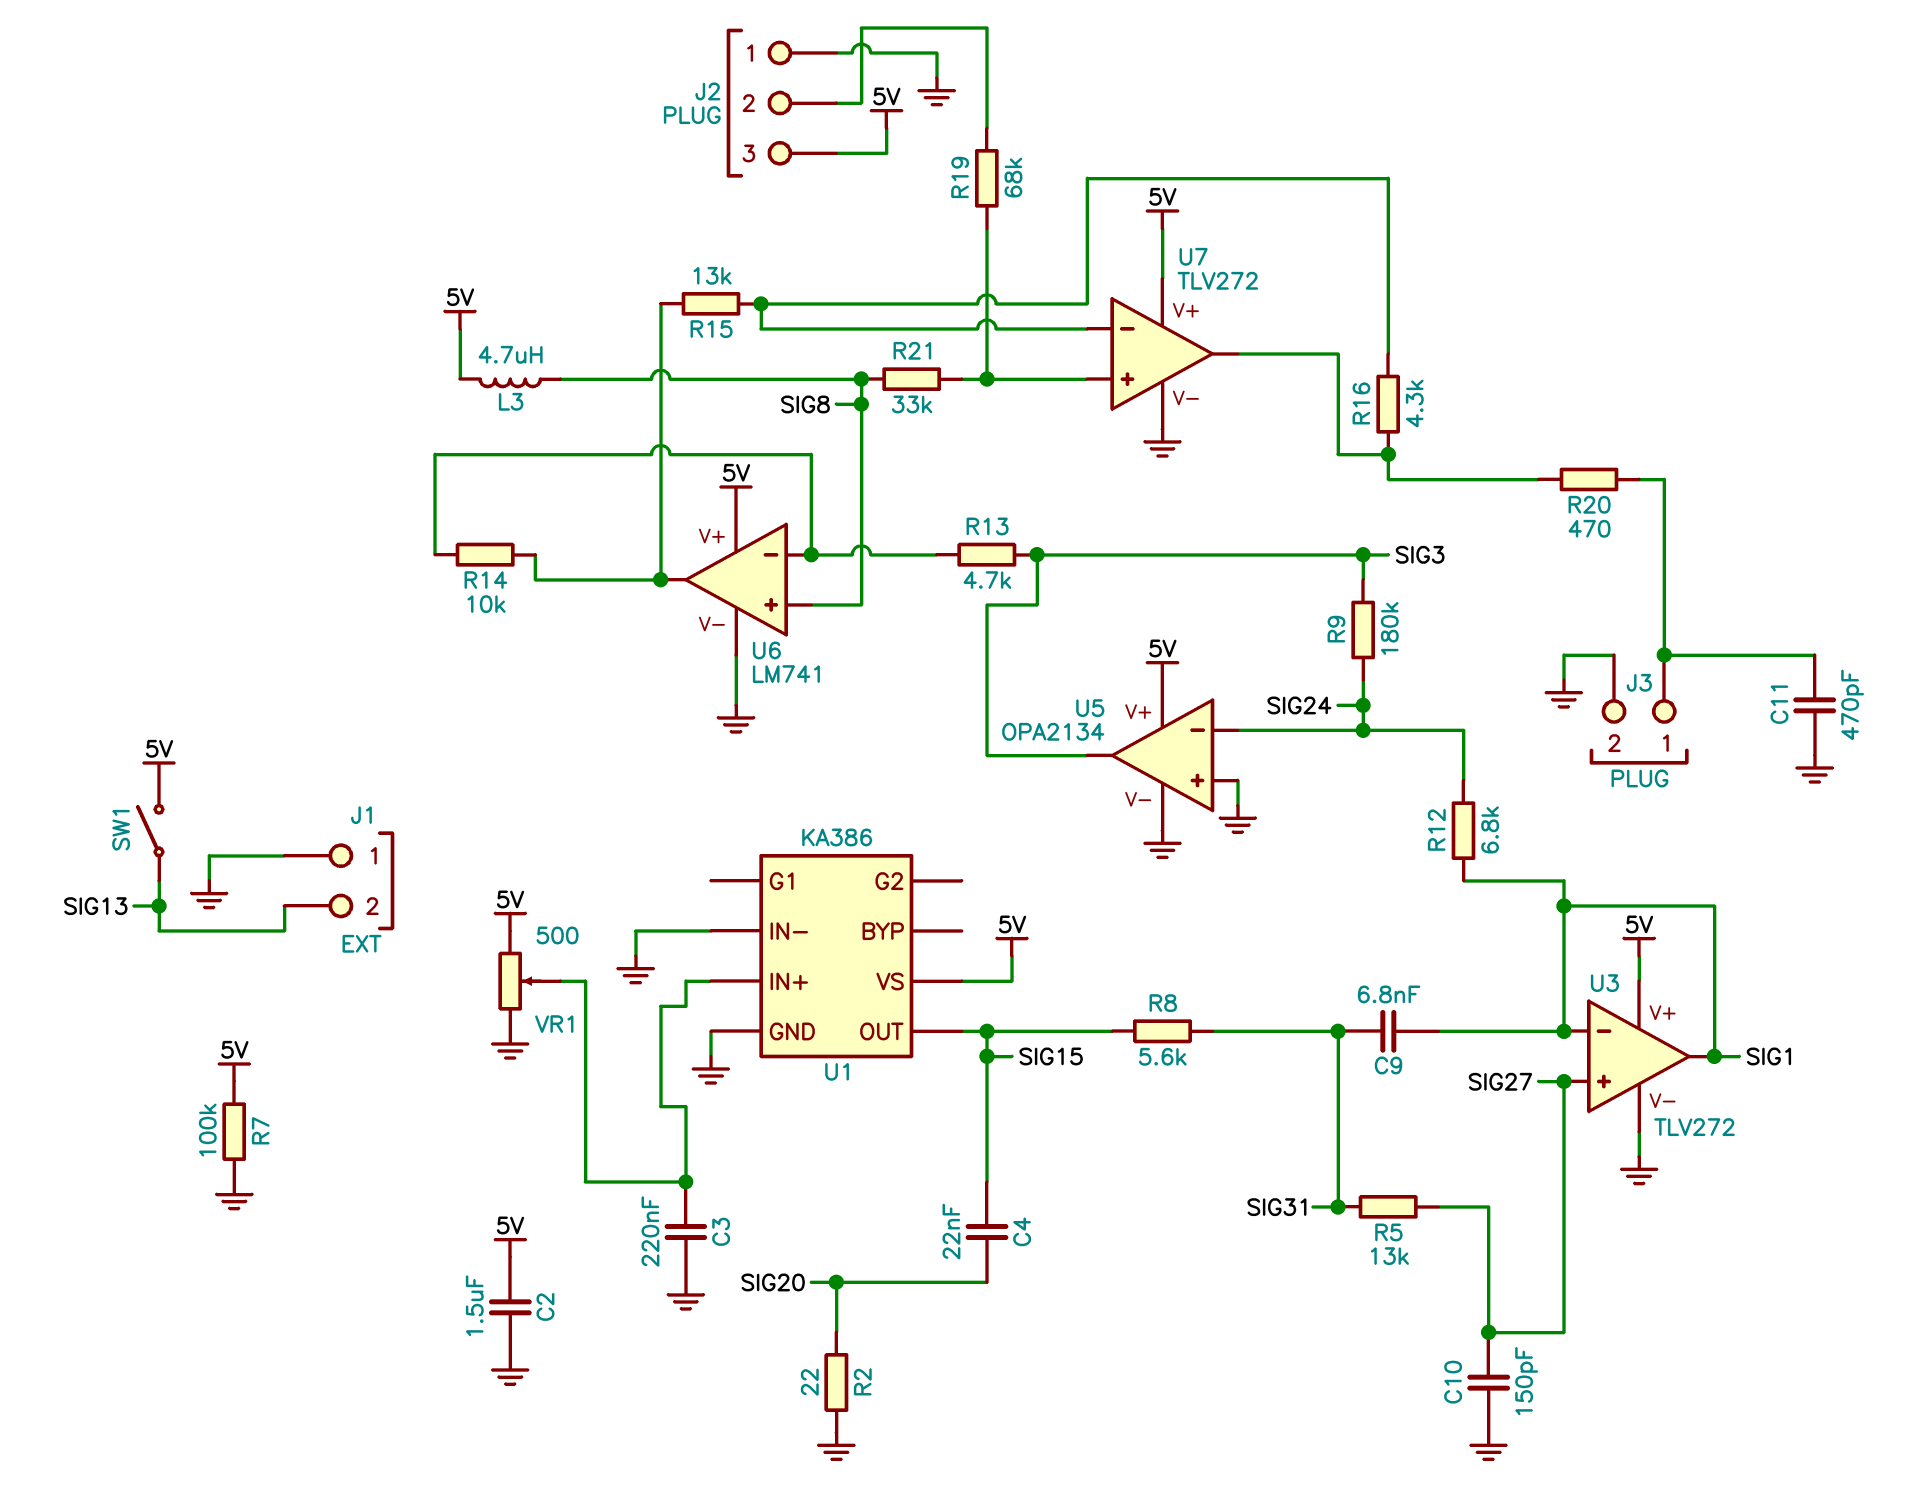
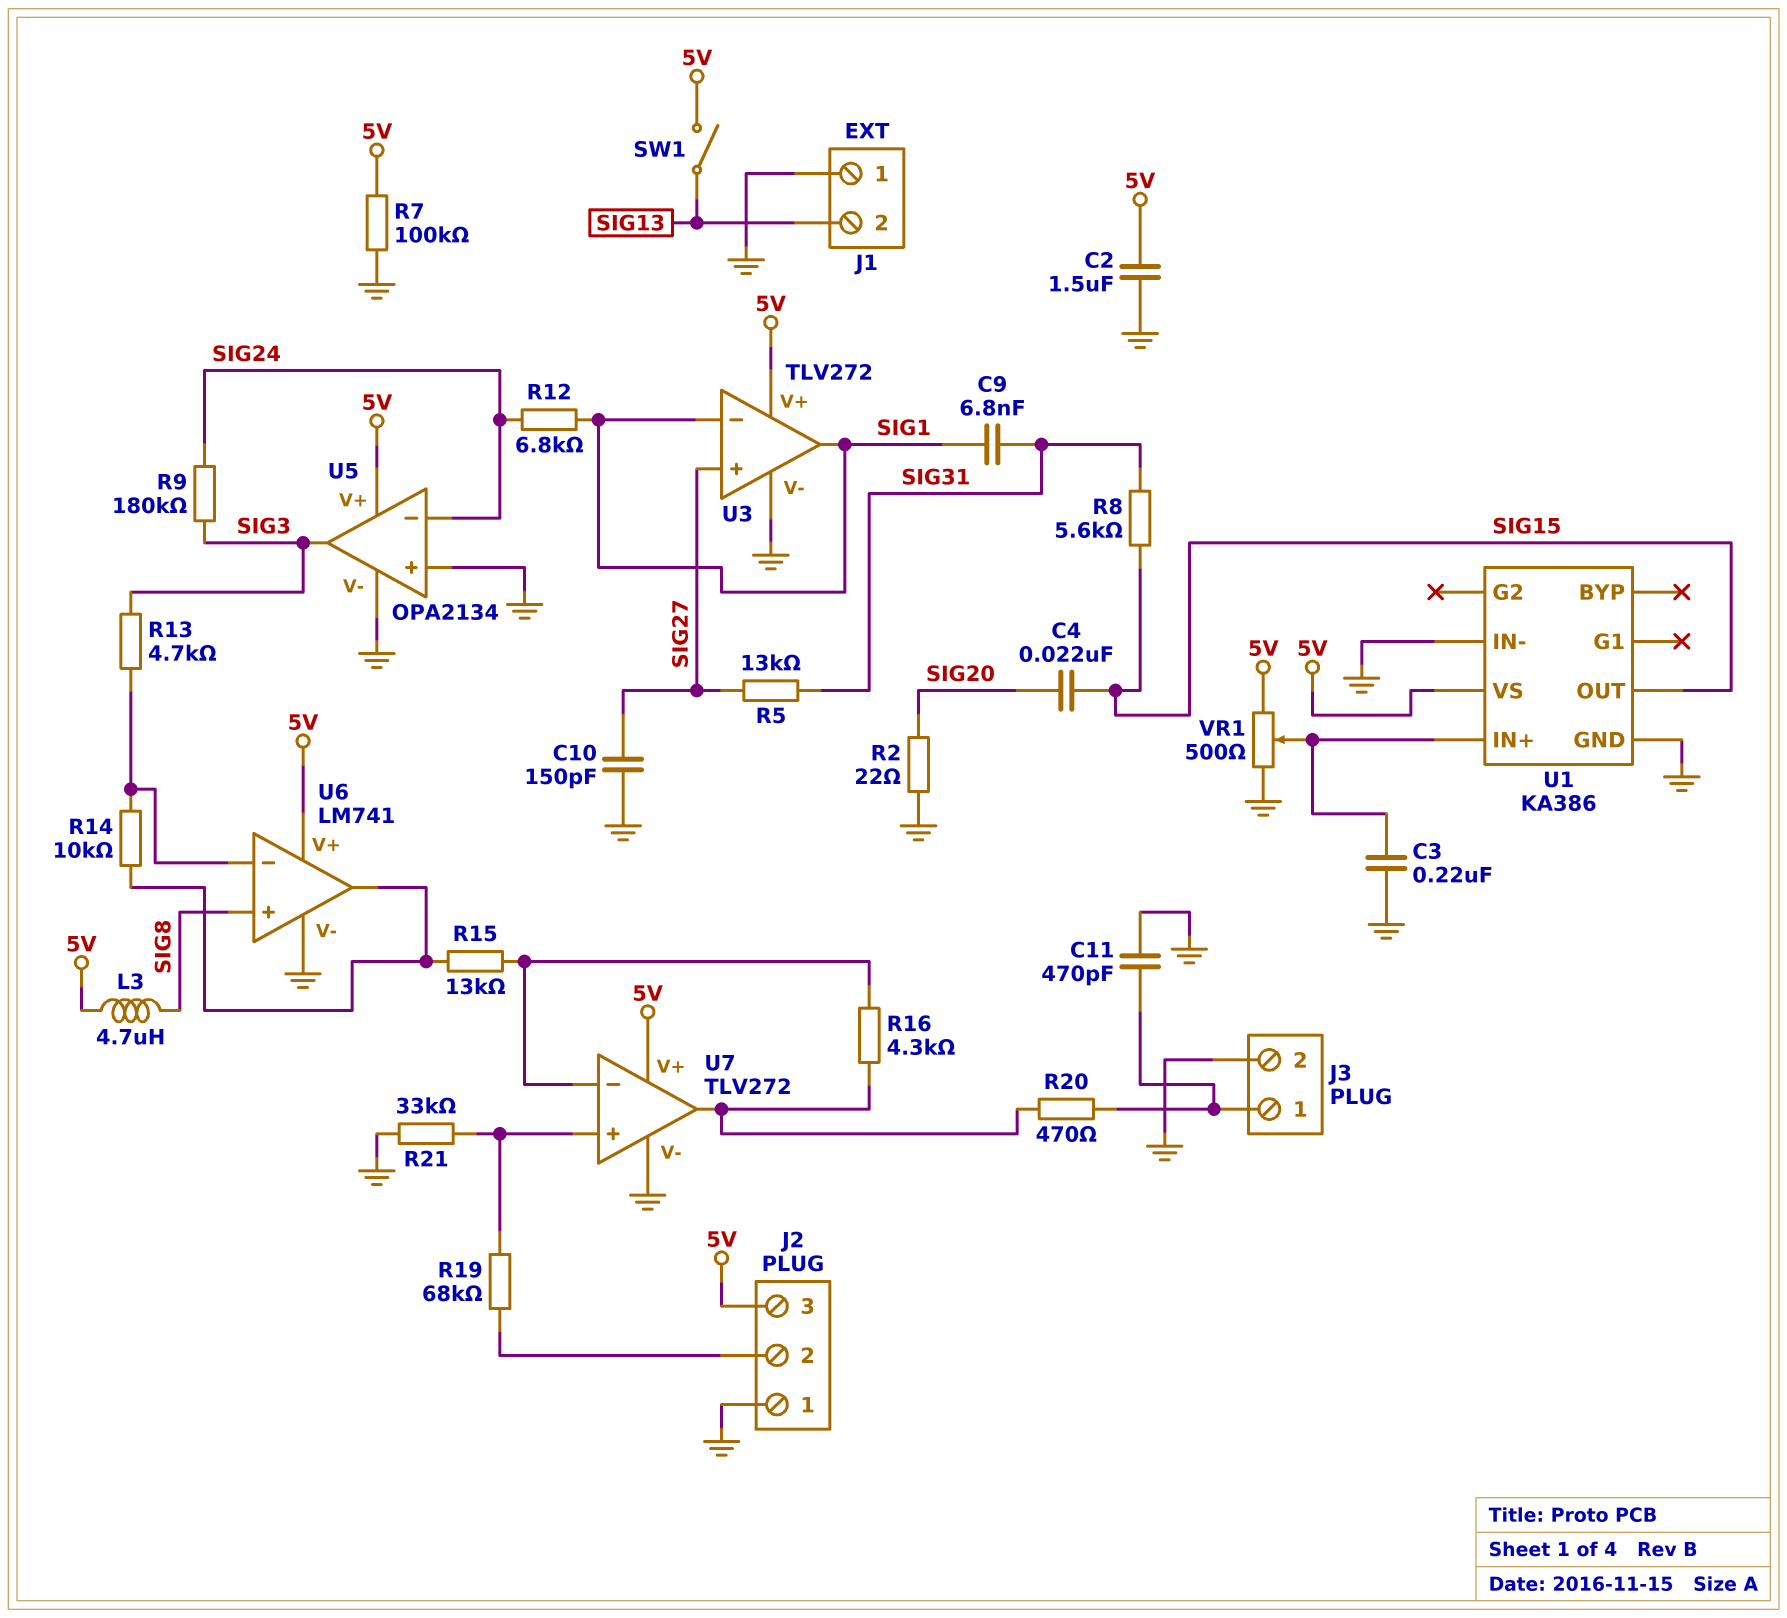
R21: 33k (SIG8, U7/in+) -> 33k (GND, U7/in+)

